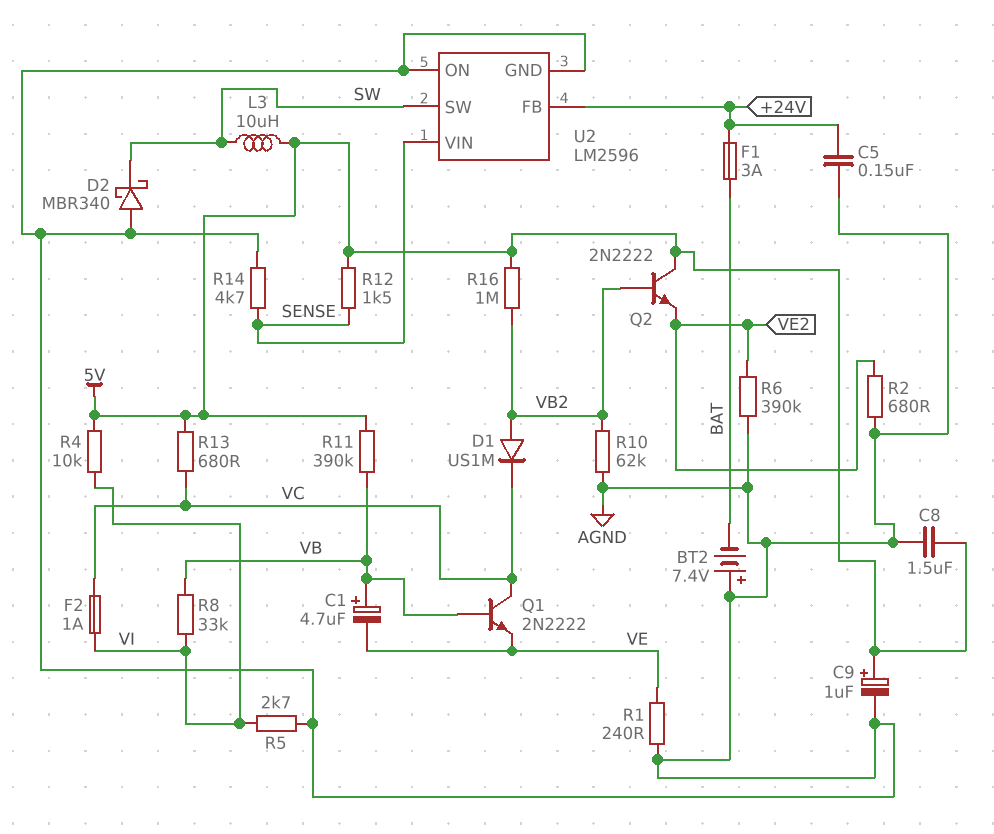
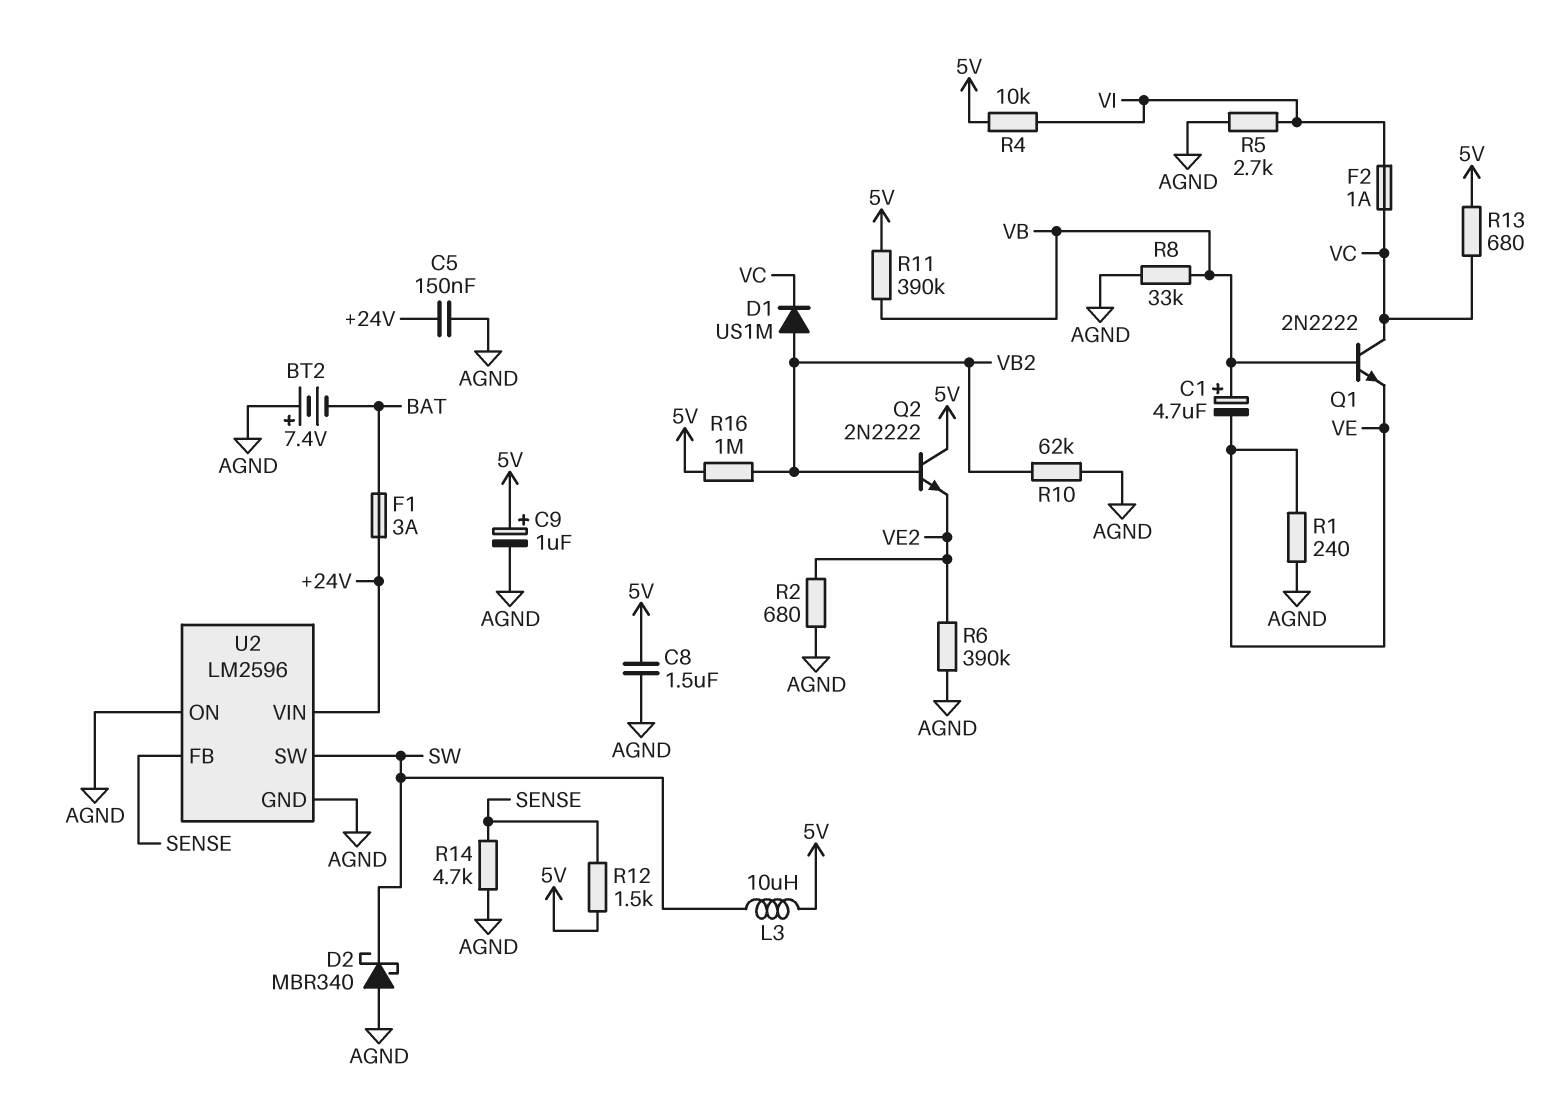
R8: 33k (VB, VI) -> 33k (AGND, VB)
U2 pin FB: +24V -> SENSE
U2 pin VIN: SENSE -> +24V

